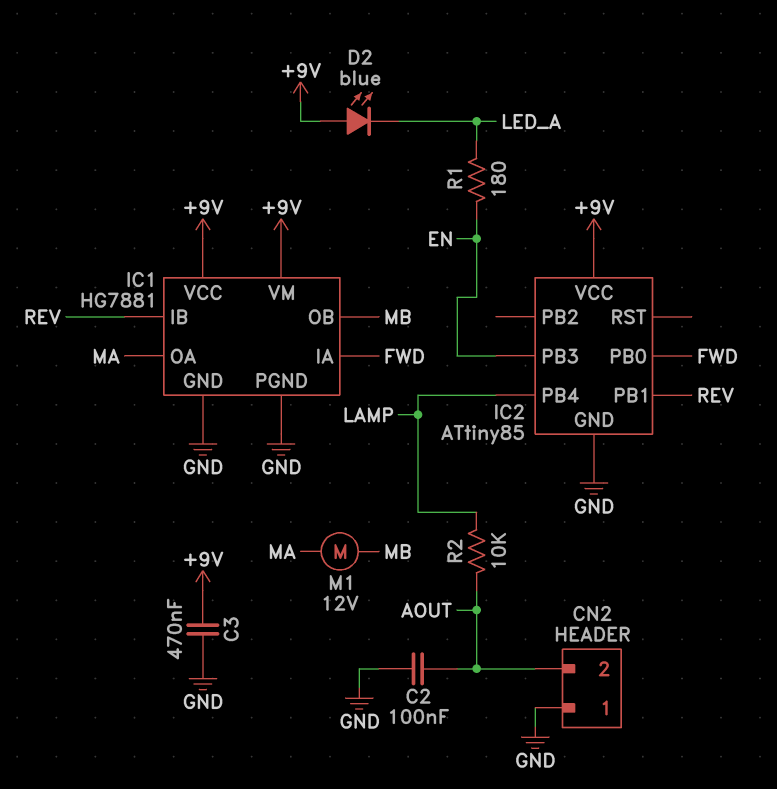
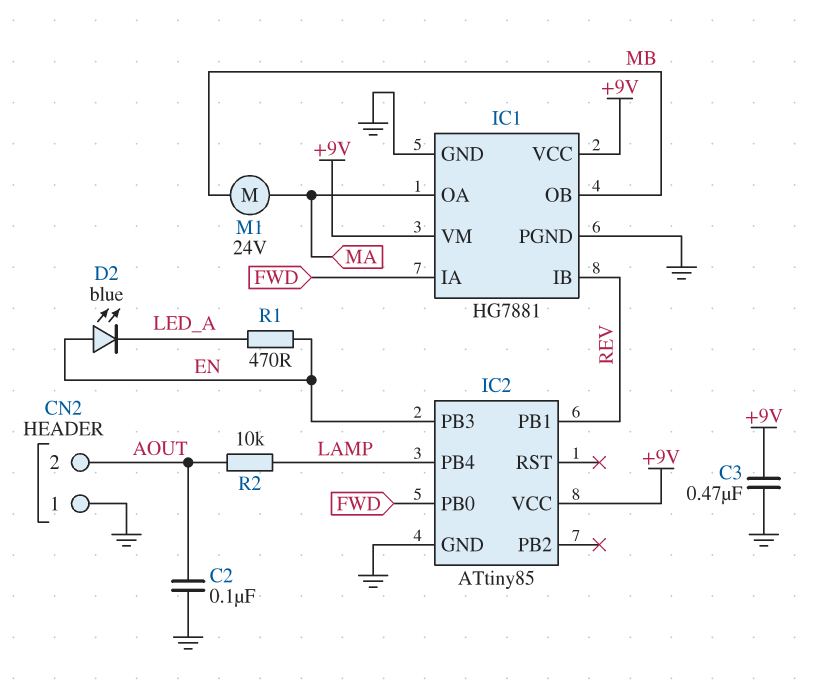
D2: LED blue (A +9V, K LED_A) -> LED blue (A EN, K LED_A)
M1: motor 12V (MA, MB) -> motor 24V (MA, MB)
R1: 180 (EN, LED_A) -> 470 (EN, LED_A)

